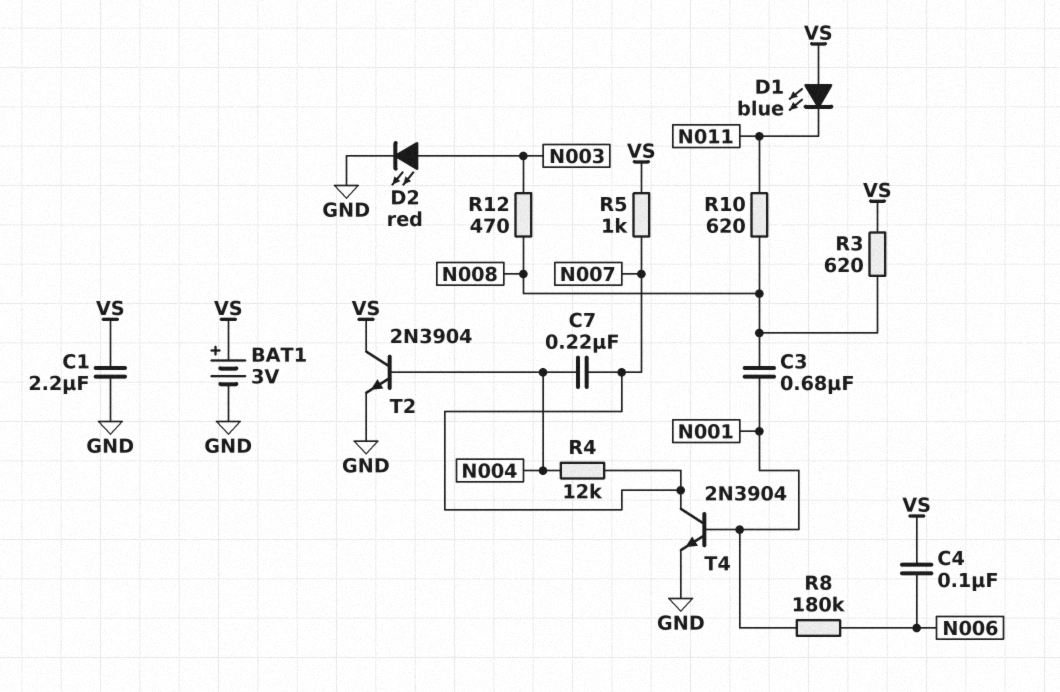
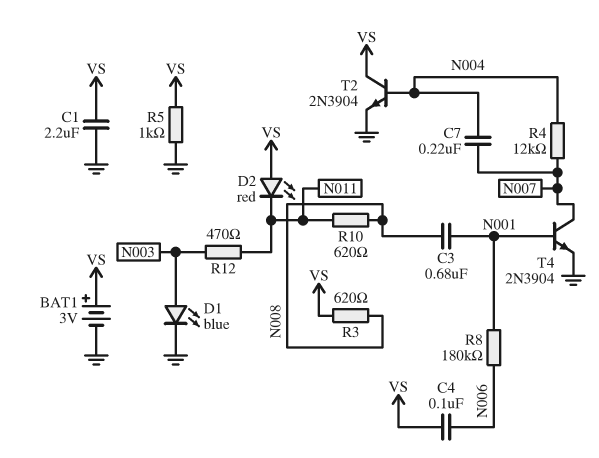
D1: LED blue (A VS, K N011) -> LED blue (A N003, K GND)
D2: LED red (A N003, K GND) -> LED red (A VS, K N011)
R5: 1k (N007, VS) -> 1k (GND, VS)
R12: 470 (N003, N008) -> 470 (N003, N011)

